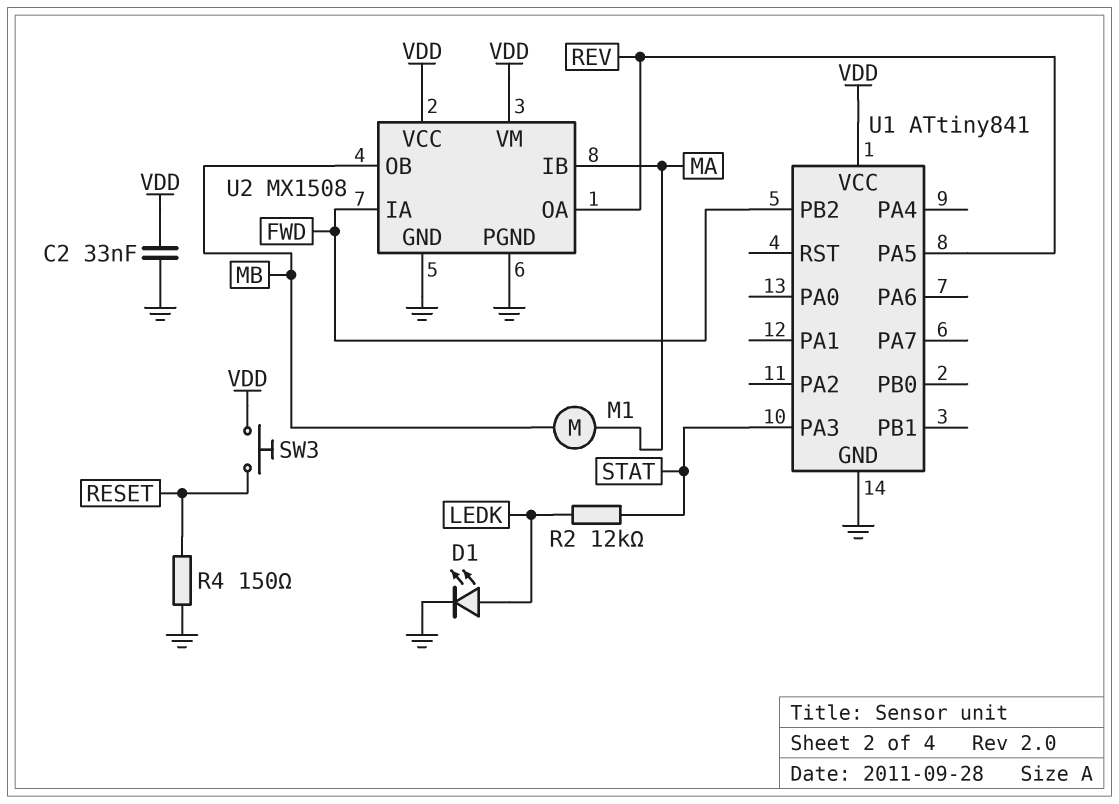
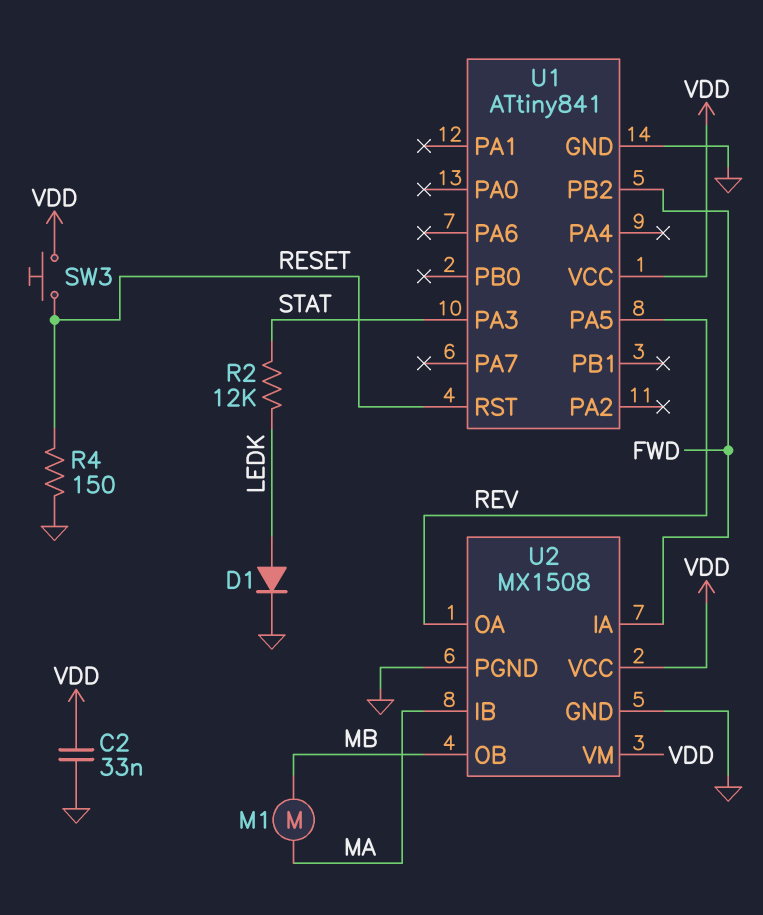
D1: LED (A LEDK, K GND) -> diode (A LEDK, K GND)
U1 pin RST: none -> RESET

